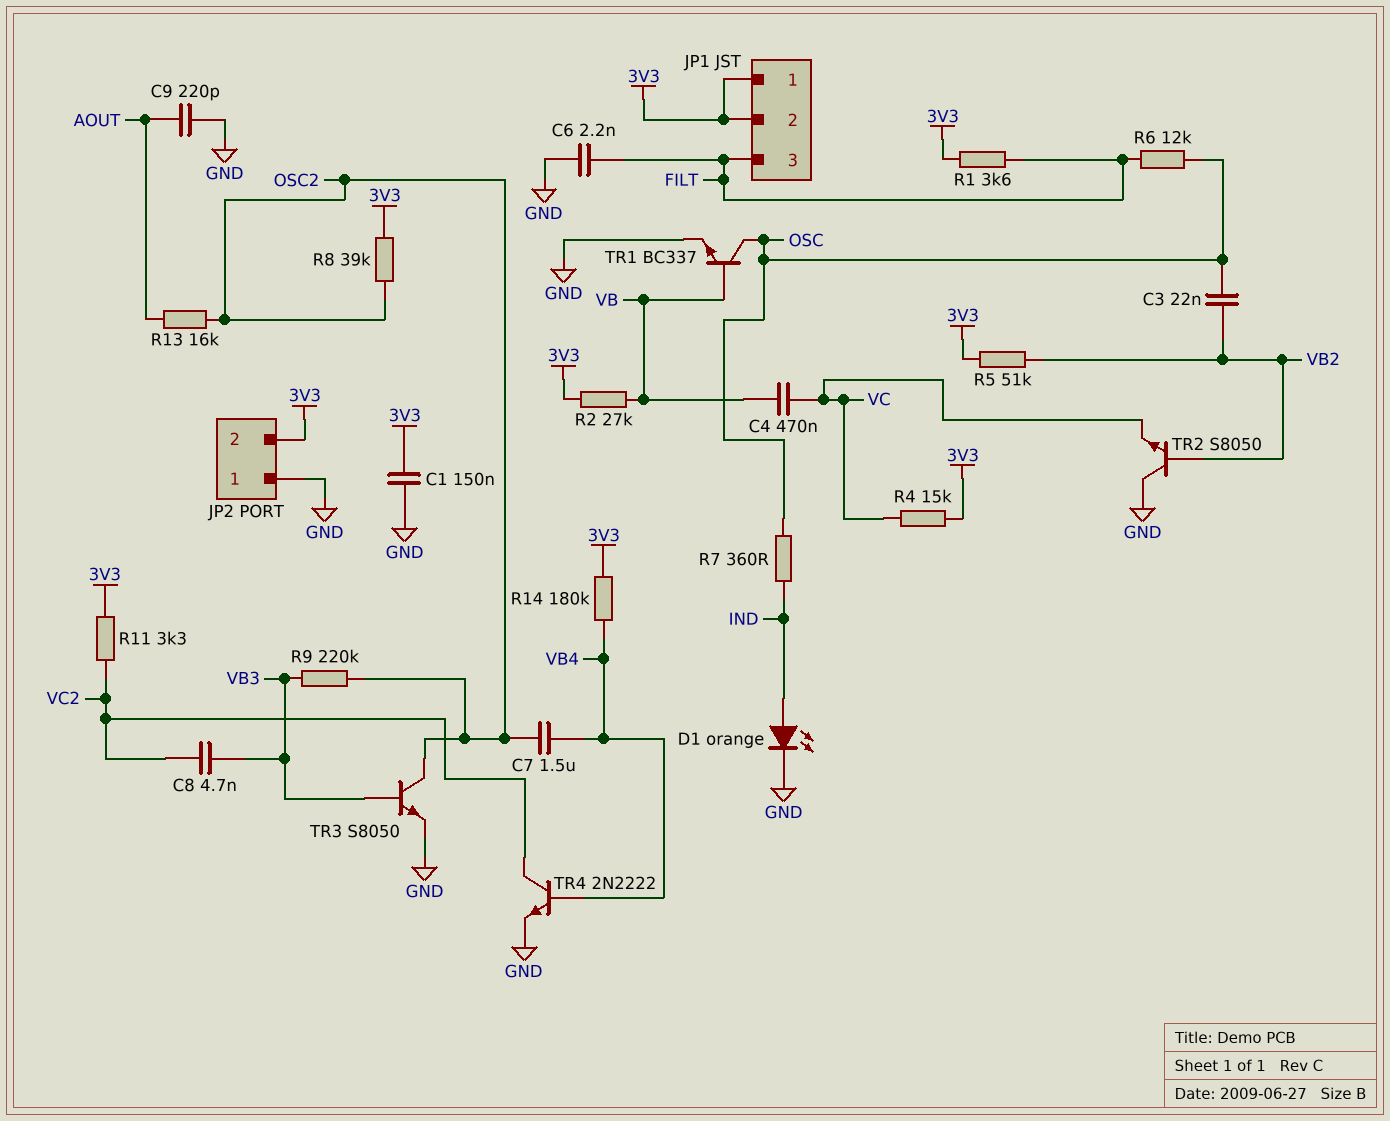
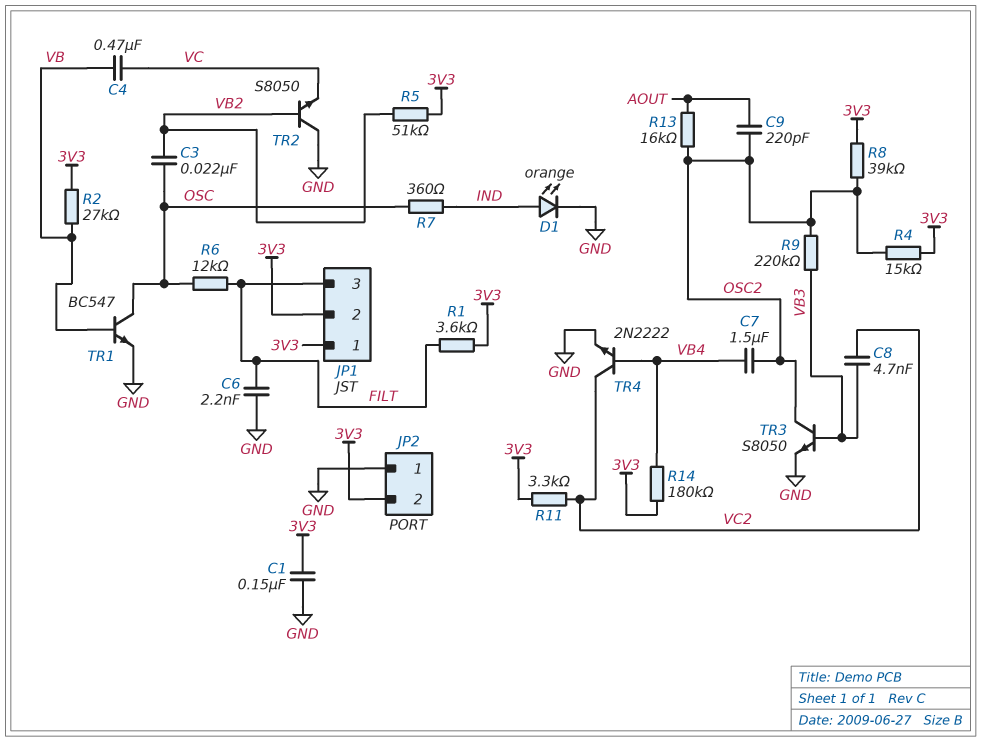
C9: 220pF (AOUT, GND) -> 220pF (AOUT, OSC2)
R4: 15k (3V3, VC) -> 15k (3V3, OSC2)
TR1: NPN BC337 (B VB, C OSC, E GND) -> NPN BC547 (B VB, C OSC, E GND)

